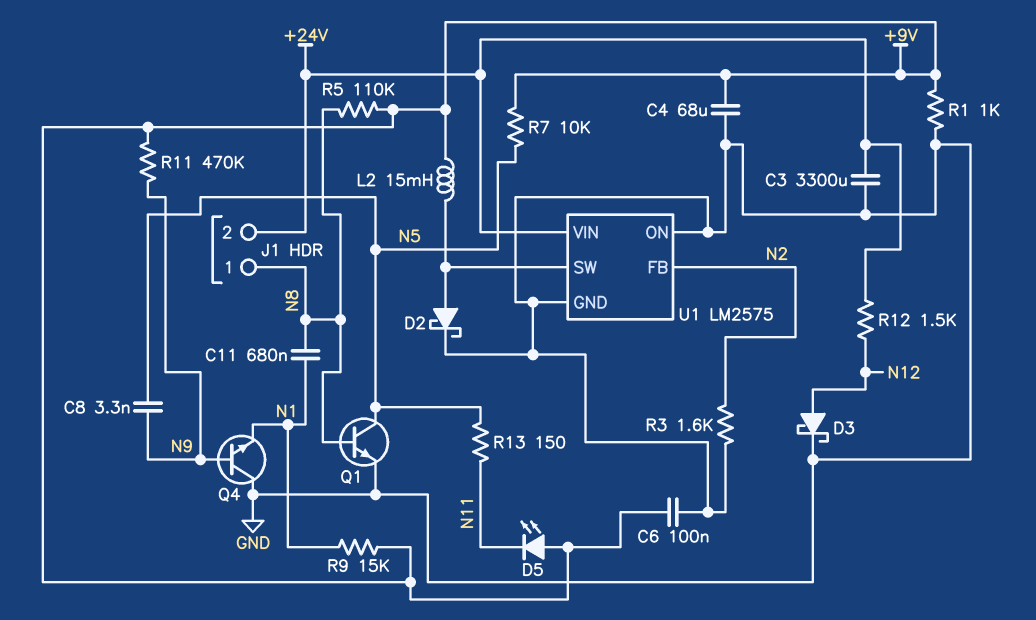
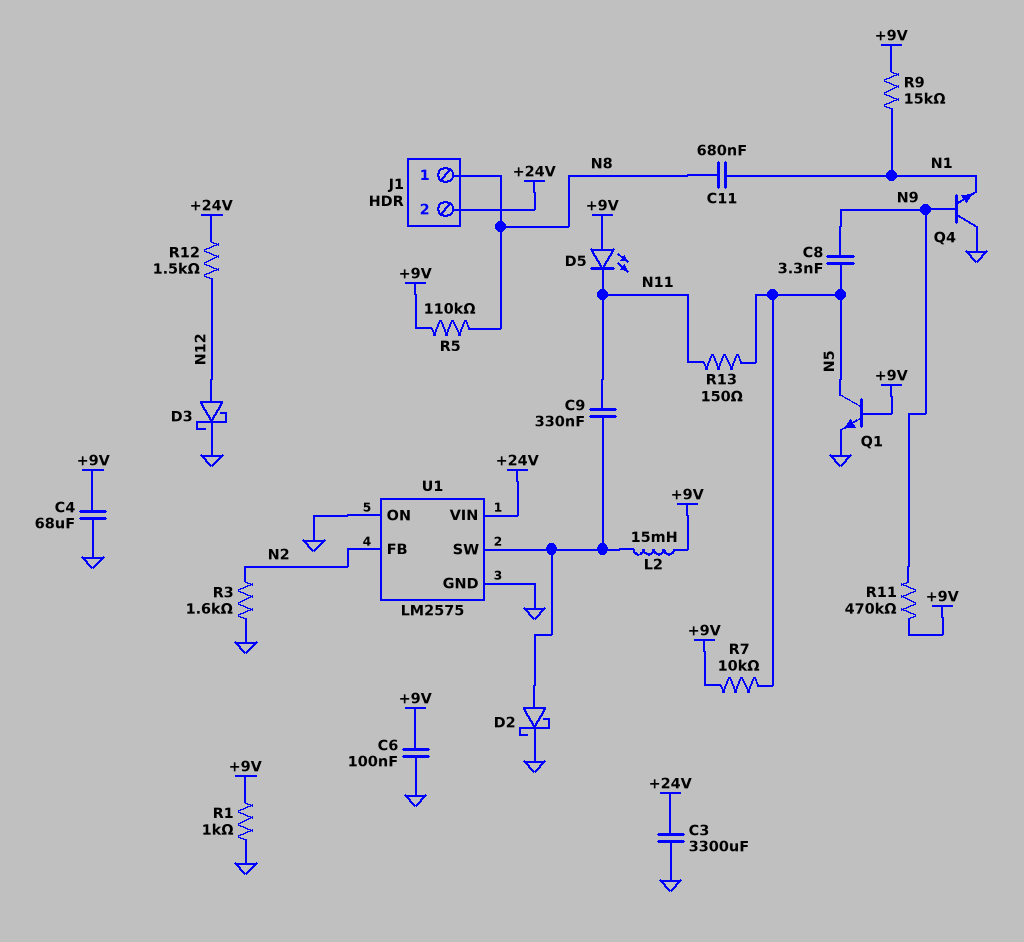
C9: none -> 330nF (N11, U1/SW)
Q1: NPN (B N8, C N5, E GND) -> NPN (B +9V, C N5, E GND)

